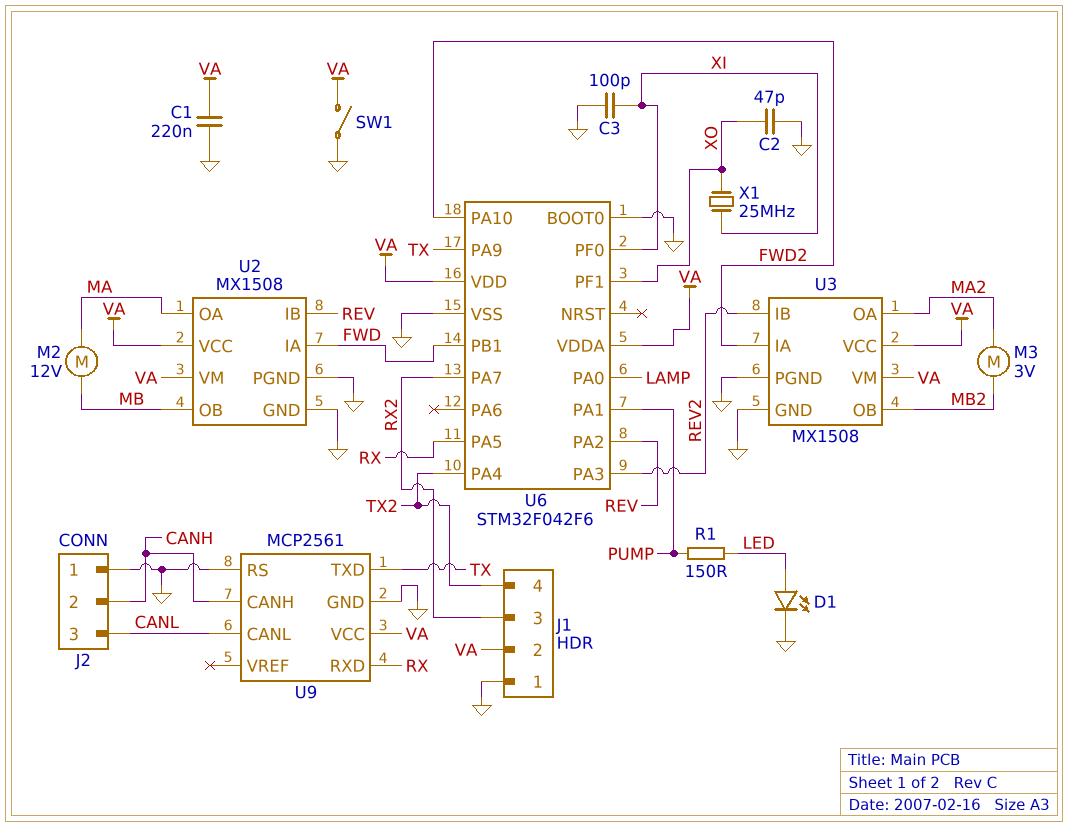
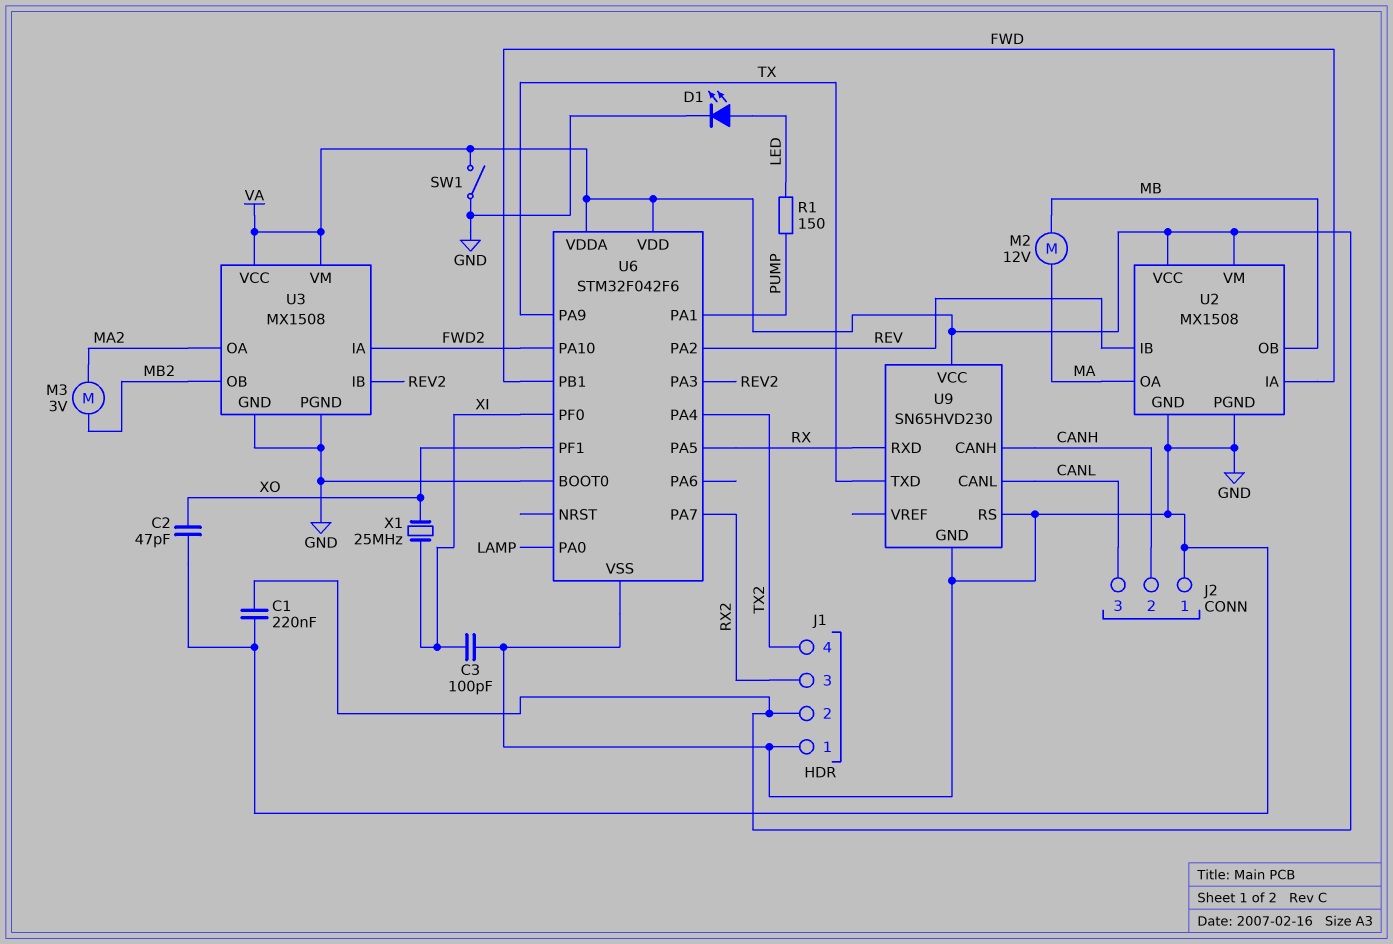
U9: MCP2561 -> SN65HVD230

